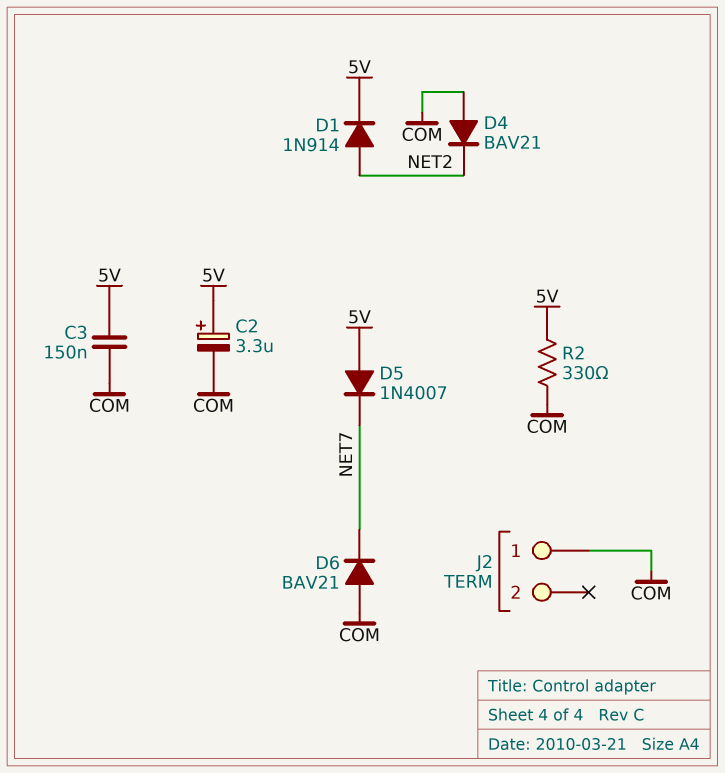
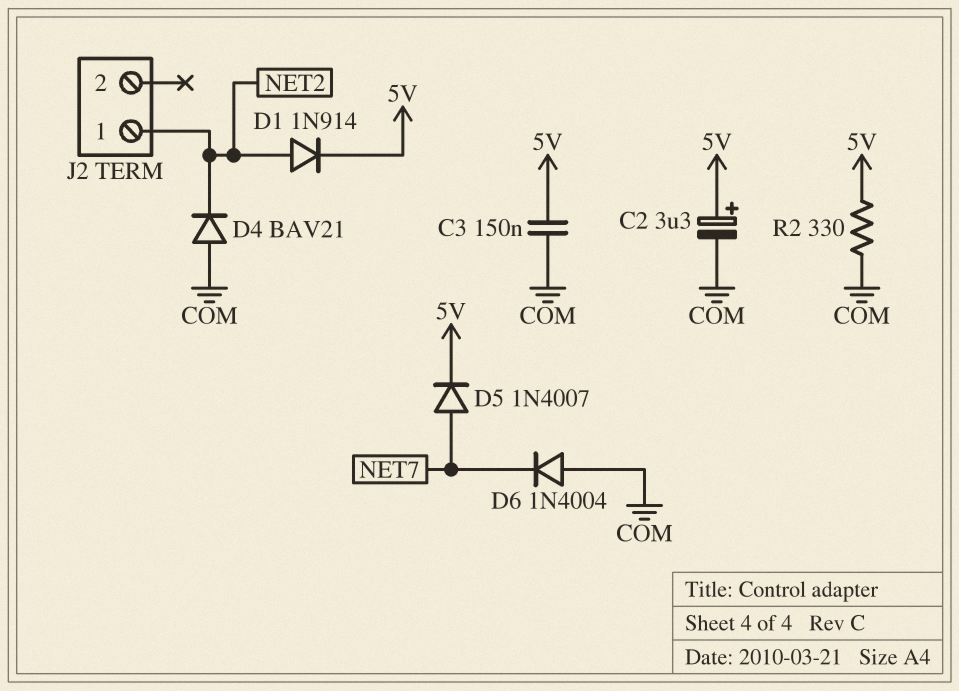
D5: diode 1N4007 (A 5V, K NET7) -> diode 1N4007 (A NET7, K 5V)
D6: diode BAV21 (A COM, K NET7) -> diode 1N4004 (A COM, K NET7)
J2 pin 1: COM -> NET2

